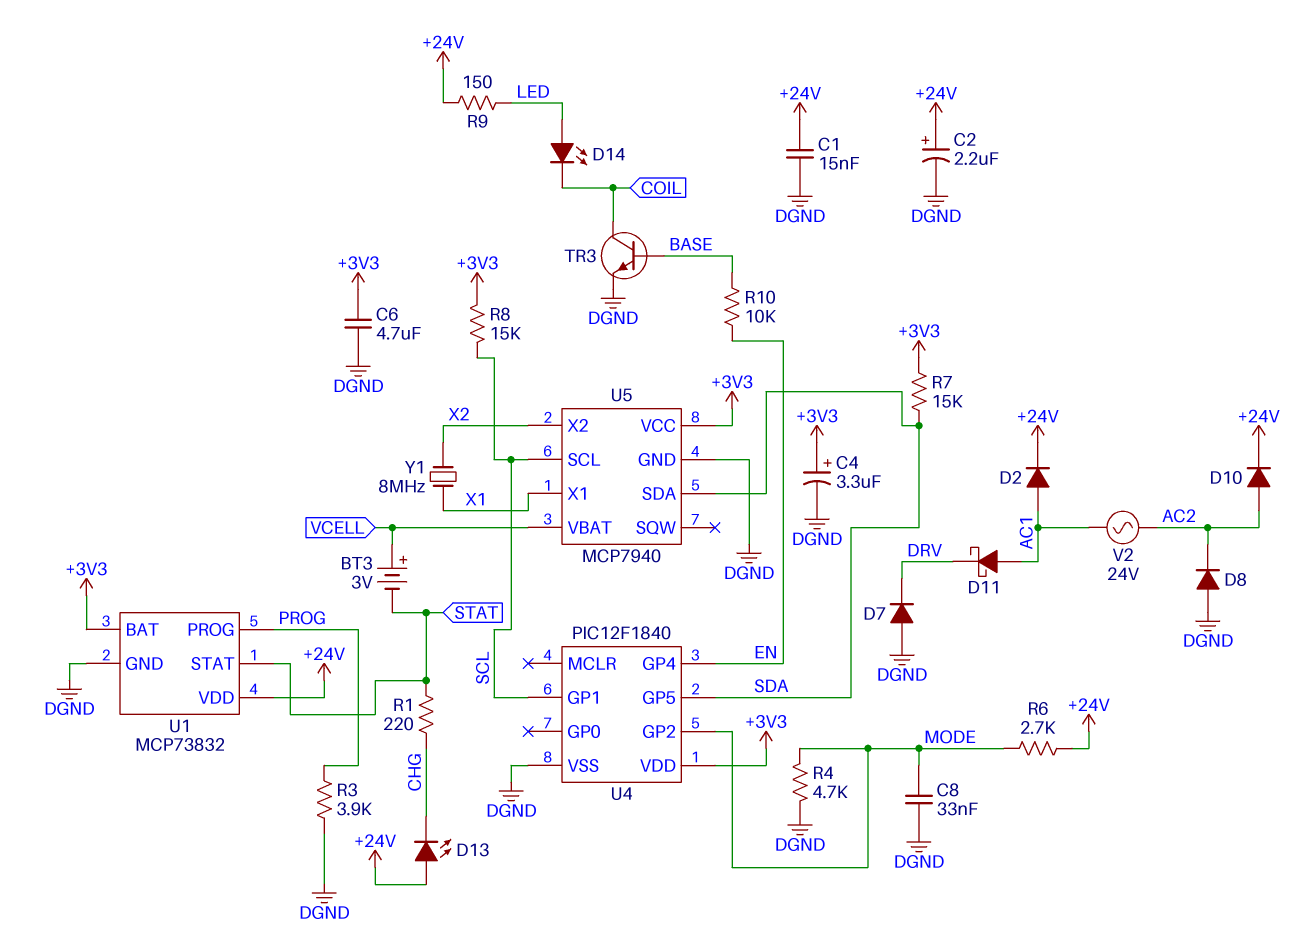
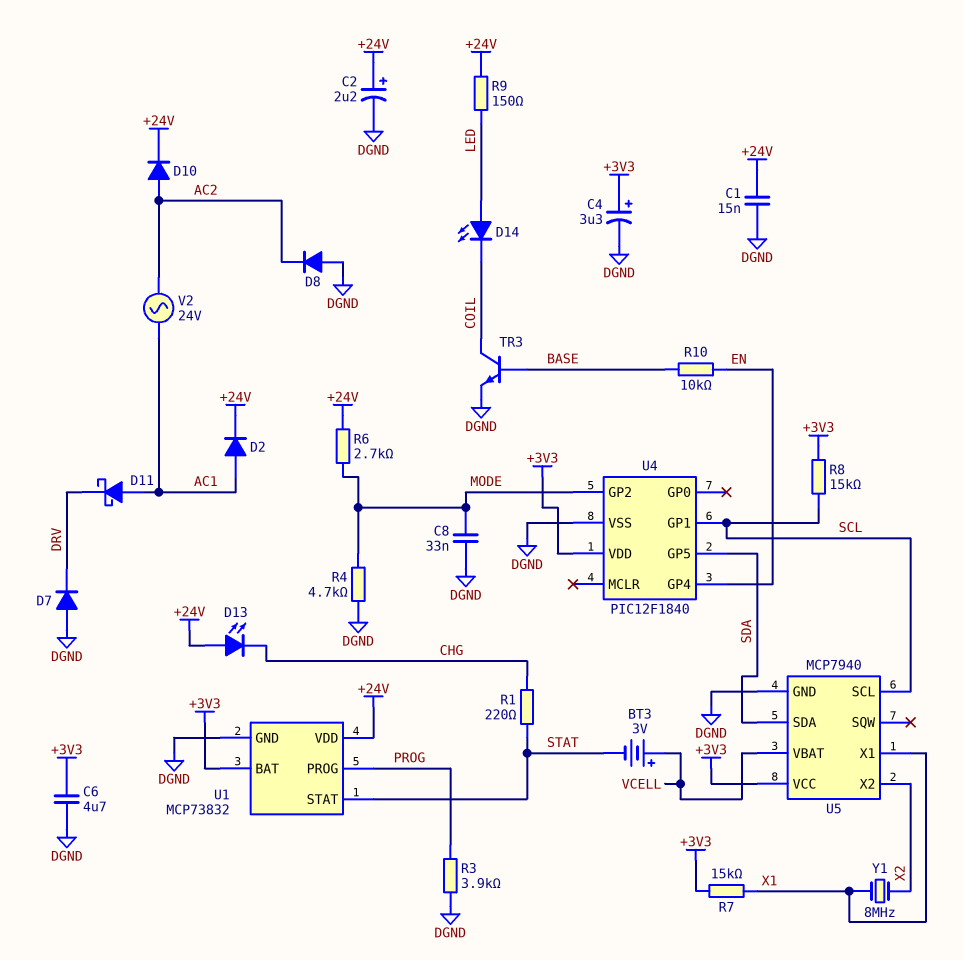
R7: 15k (+3V3, SDA) -> 15k (+3V3, X1)

